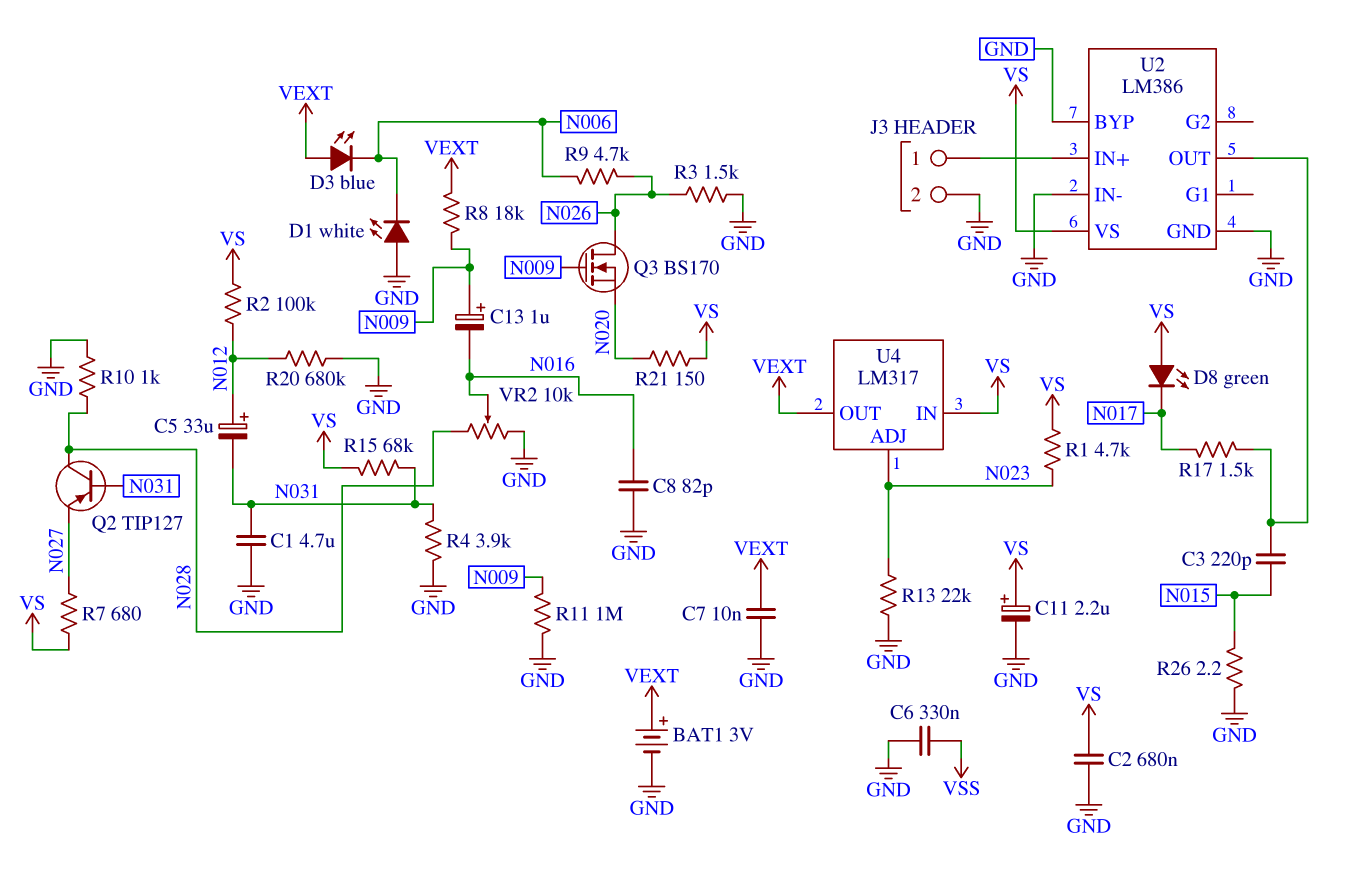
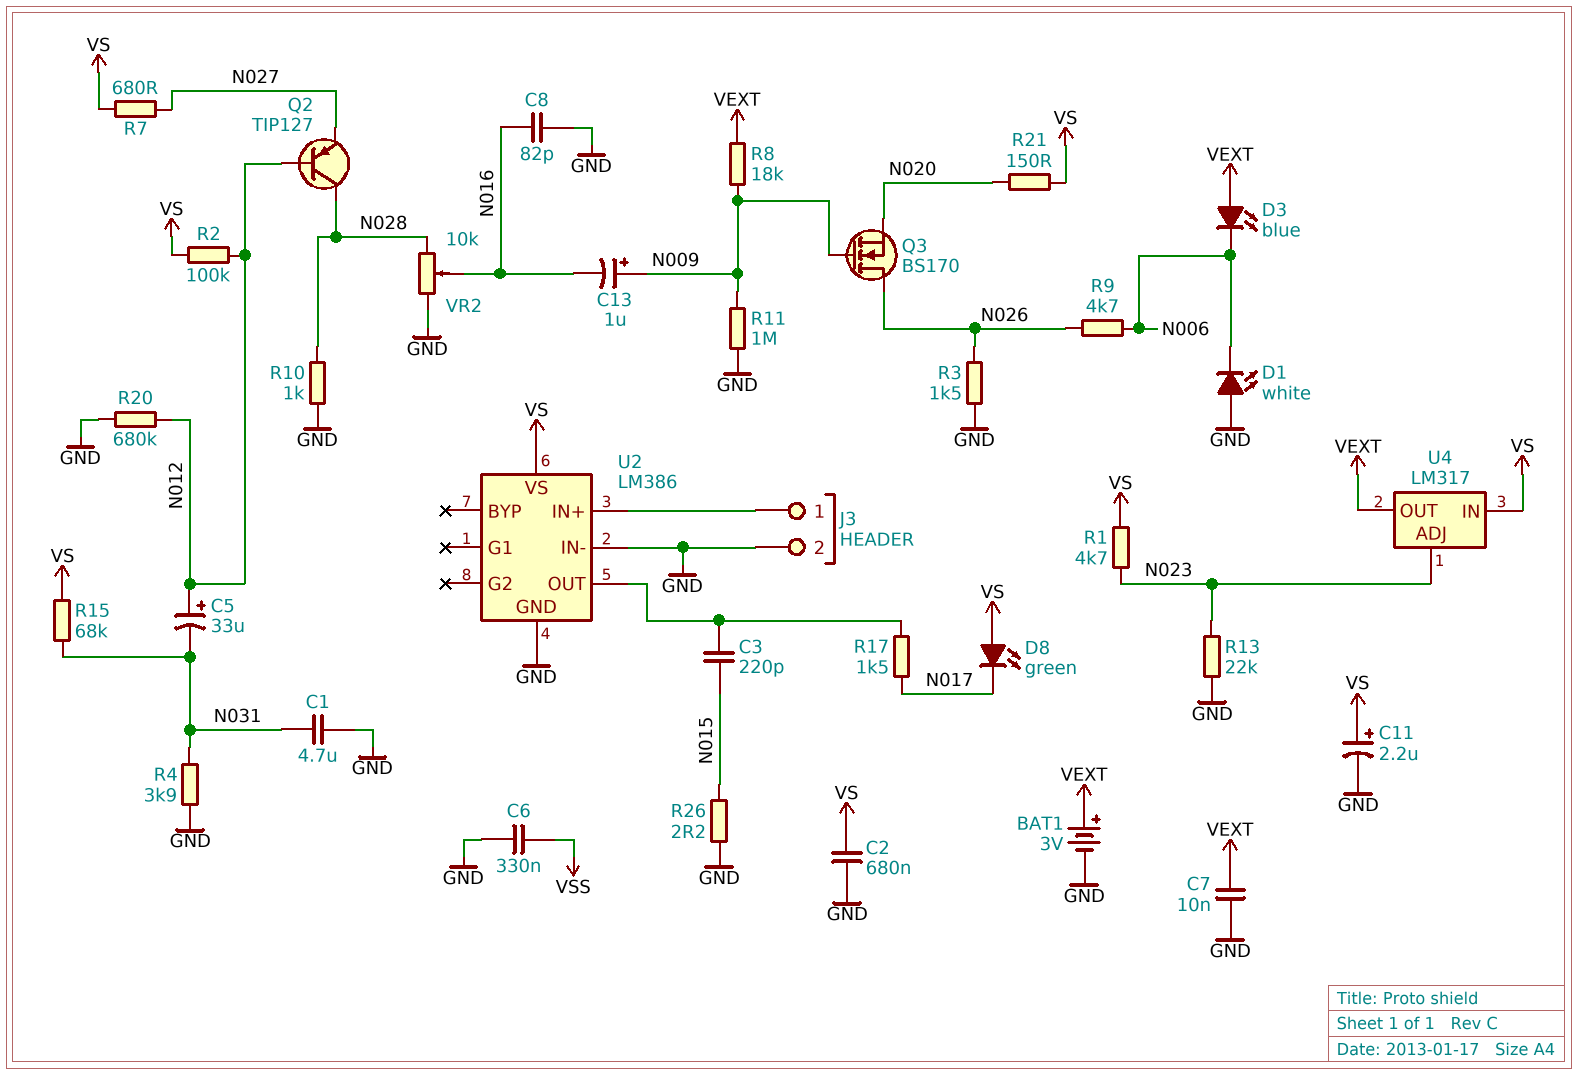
Q2: PNP TIP127 (B N031, C N028, E N027) -> PNP TIP127 (B N012, C N028, E N027)
U2 pin BYP: GND -> none

